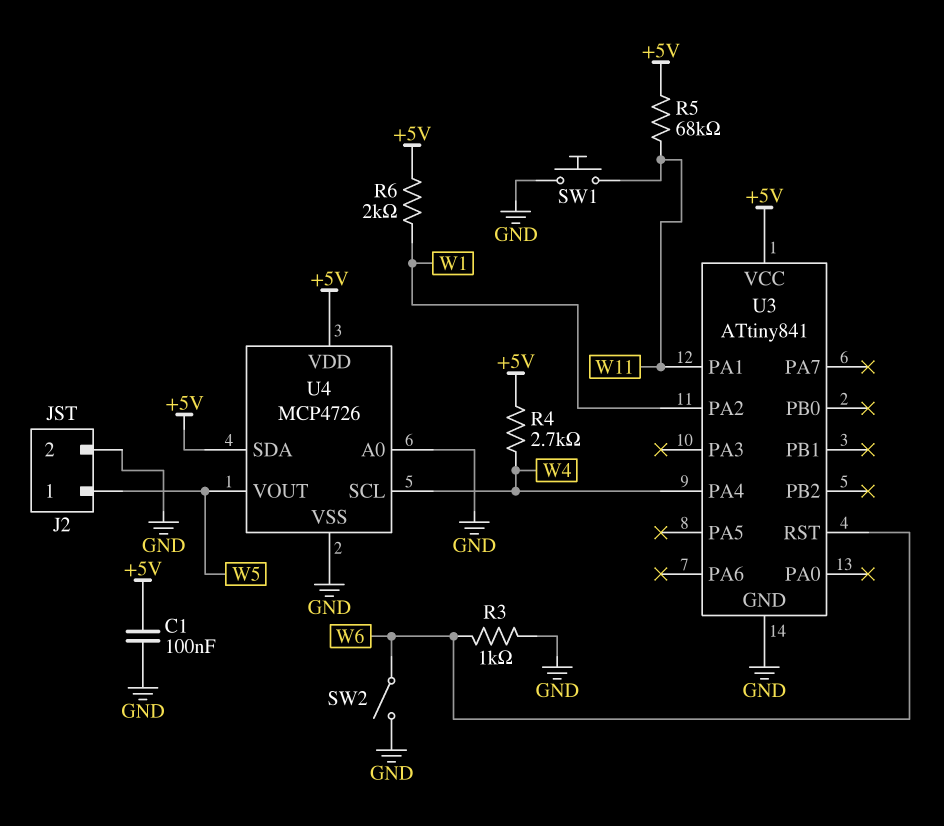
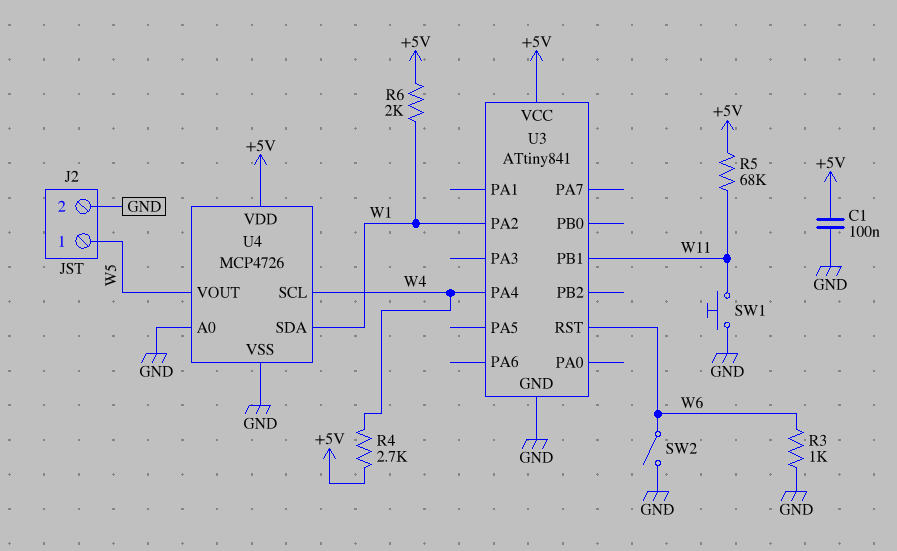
U3 pin PA1: W11 -> none
U3 pin PB1: none -> W11
U4 pin SDA: +5V -> W1

